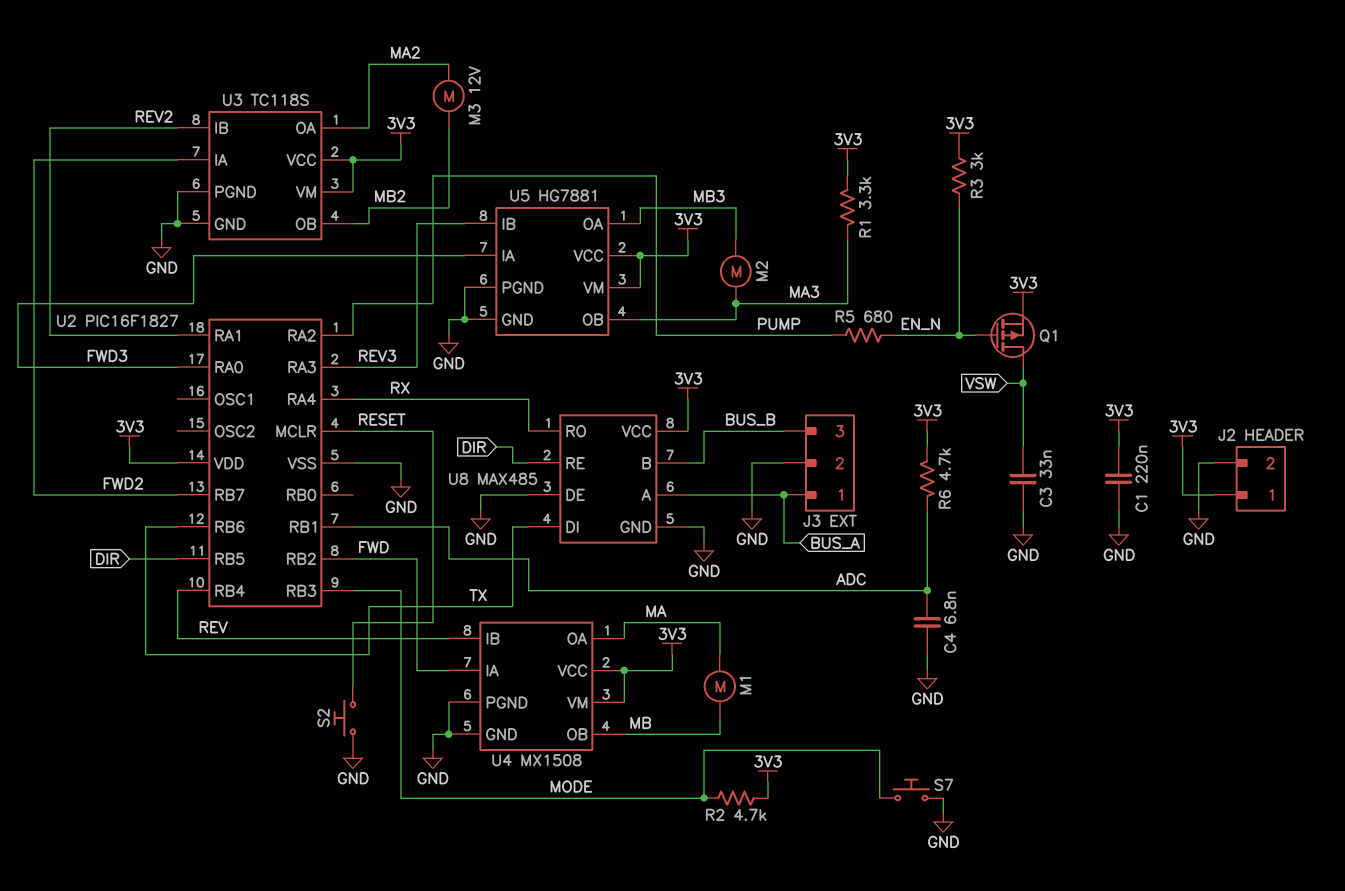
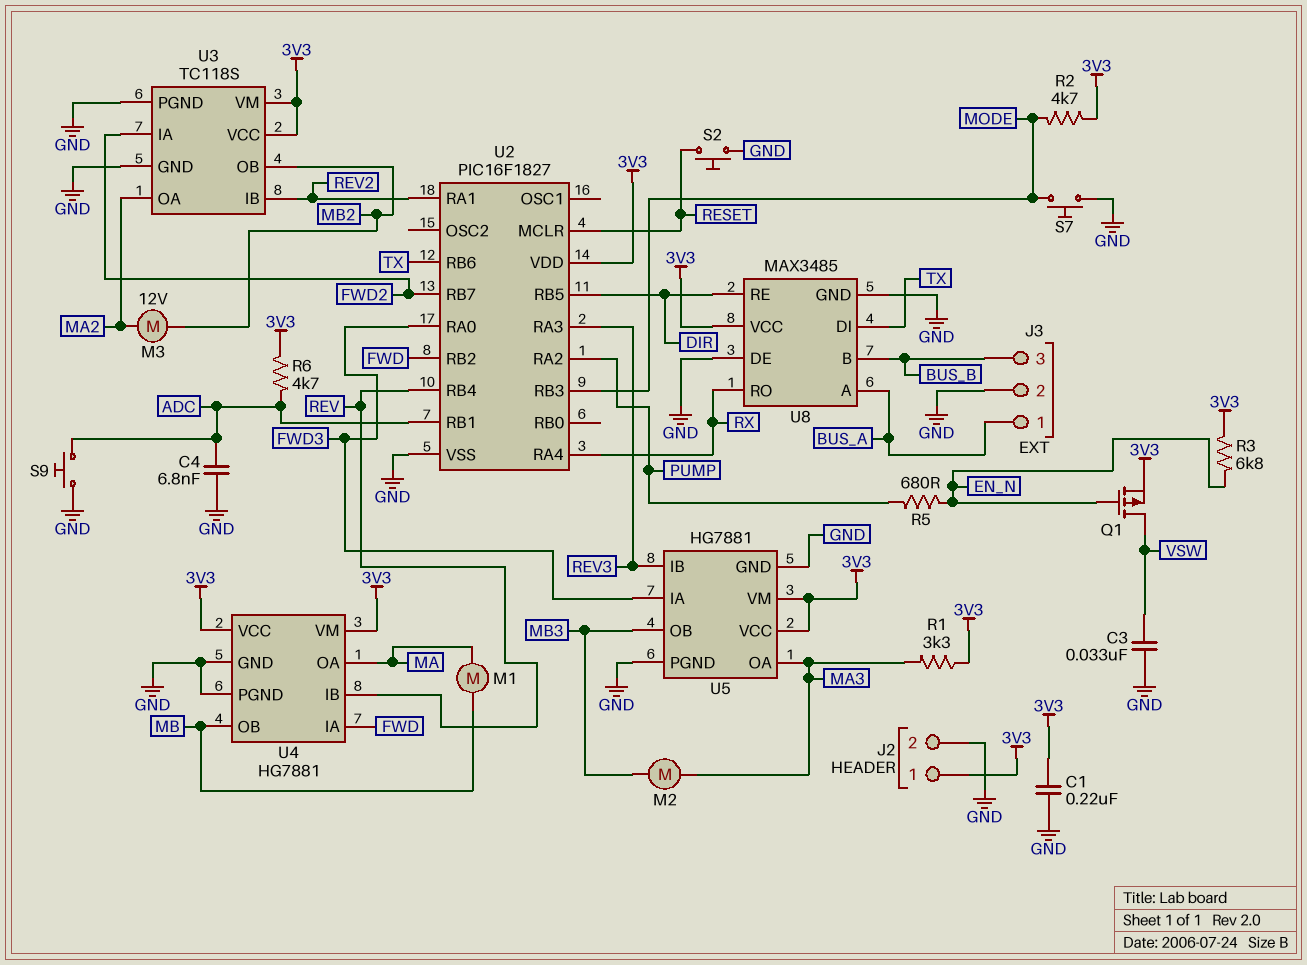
R3: 3k (3V3, EN_N) -> 6.8k (3V3, EN_N)
S9: none -> button (ADC, GND)
U4: MX1508 -> HG7881
U5 pin OA: MB3 -> MA3
U5 pin OB: MA3 -> MB3
U8: MAX485 -> MAX3485

